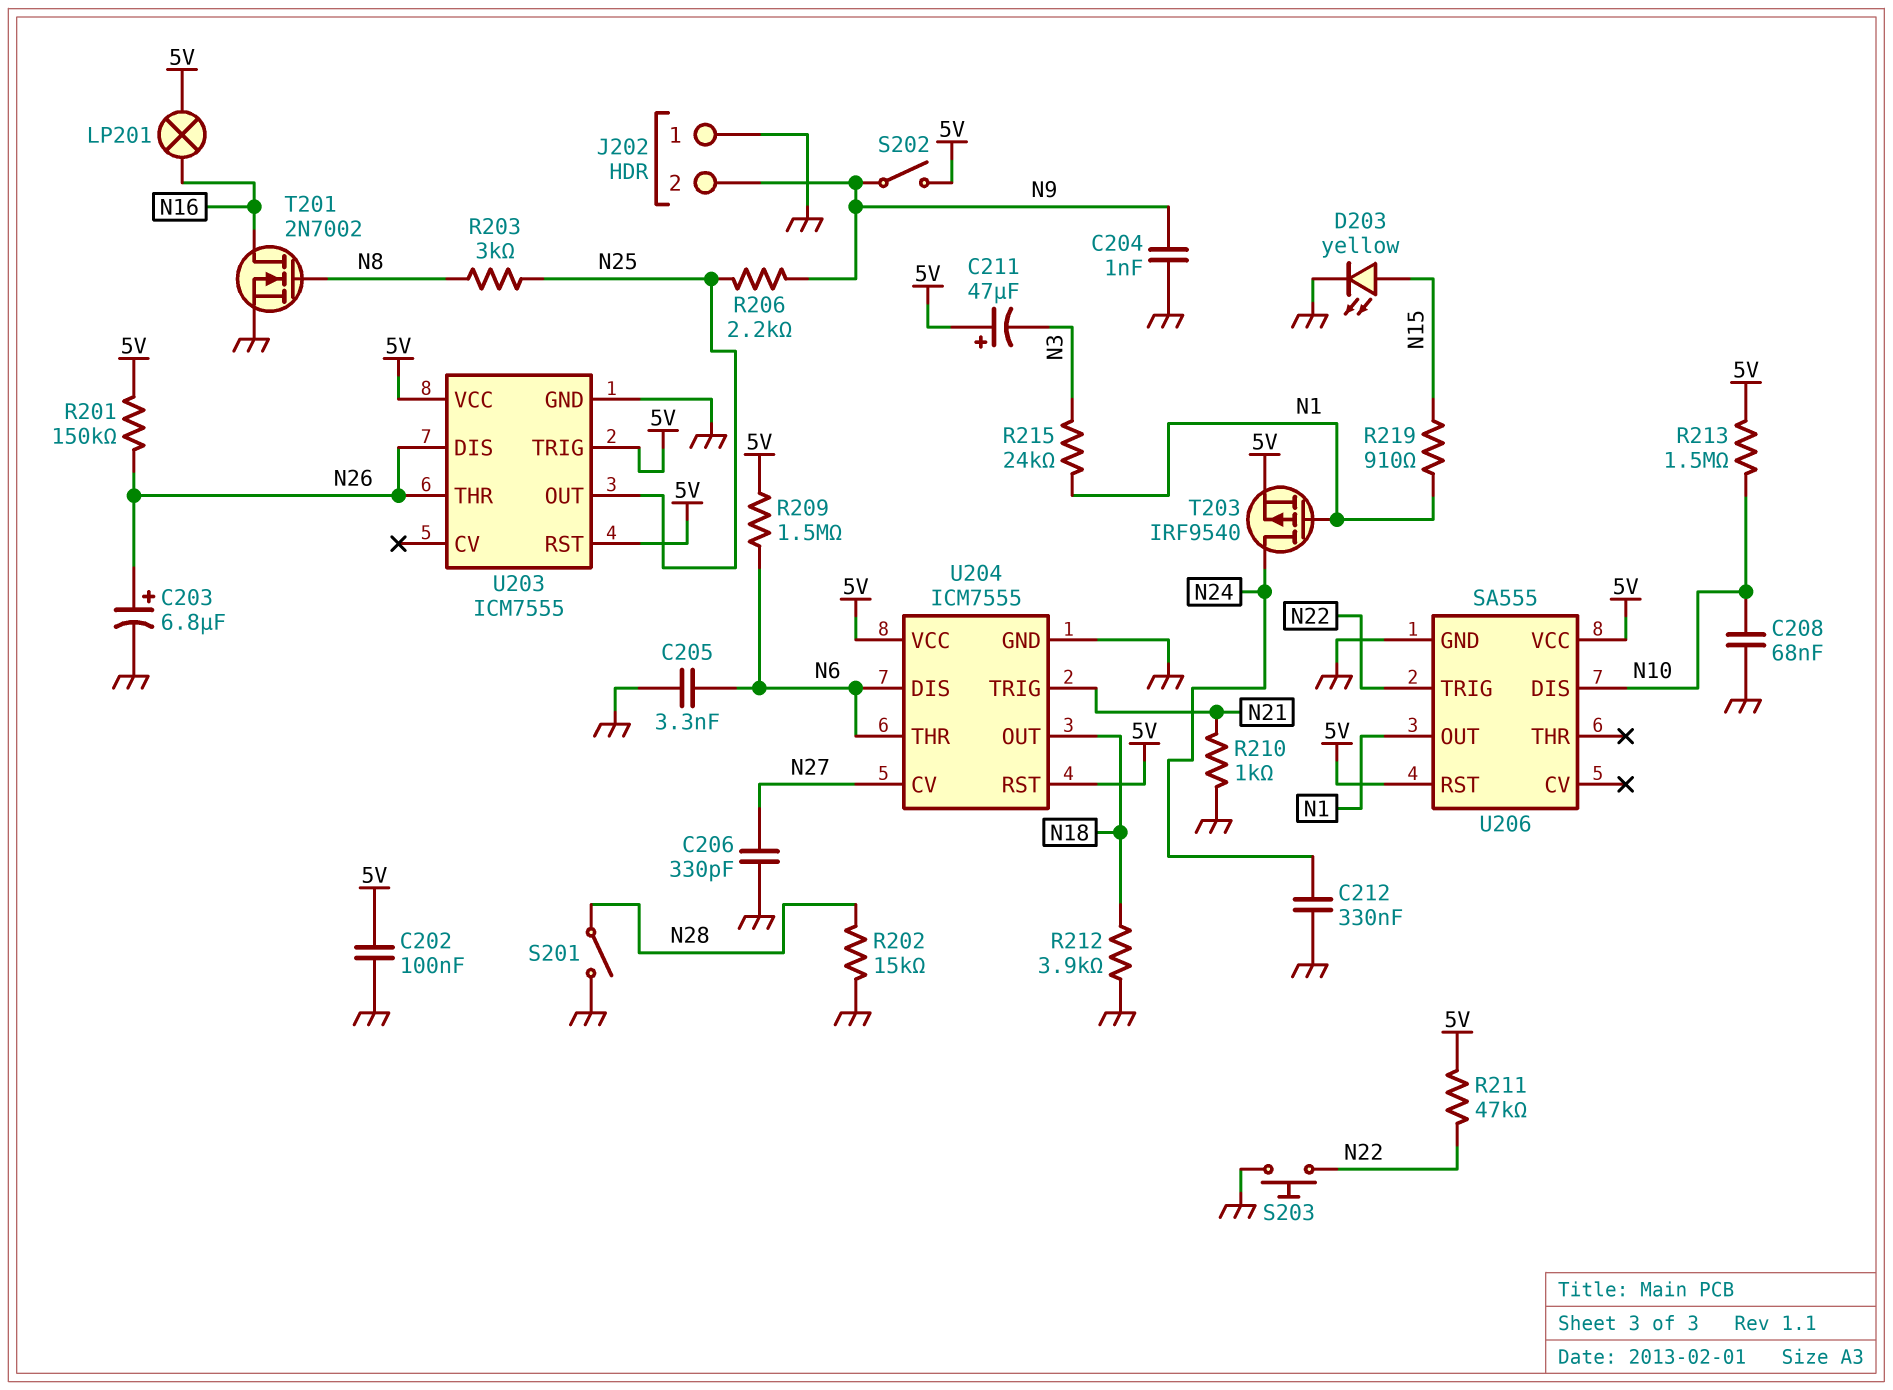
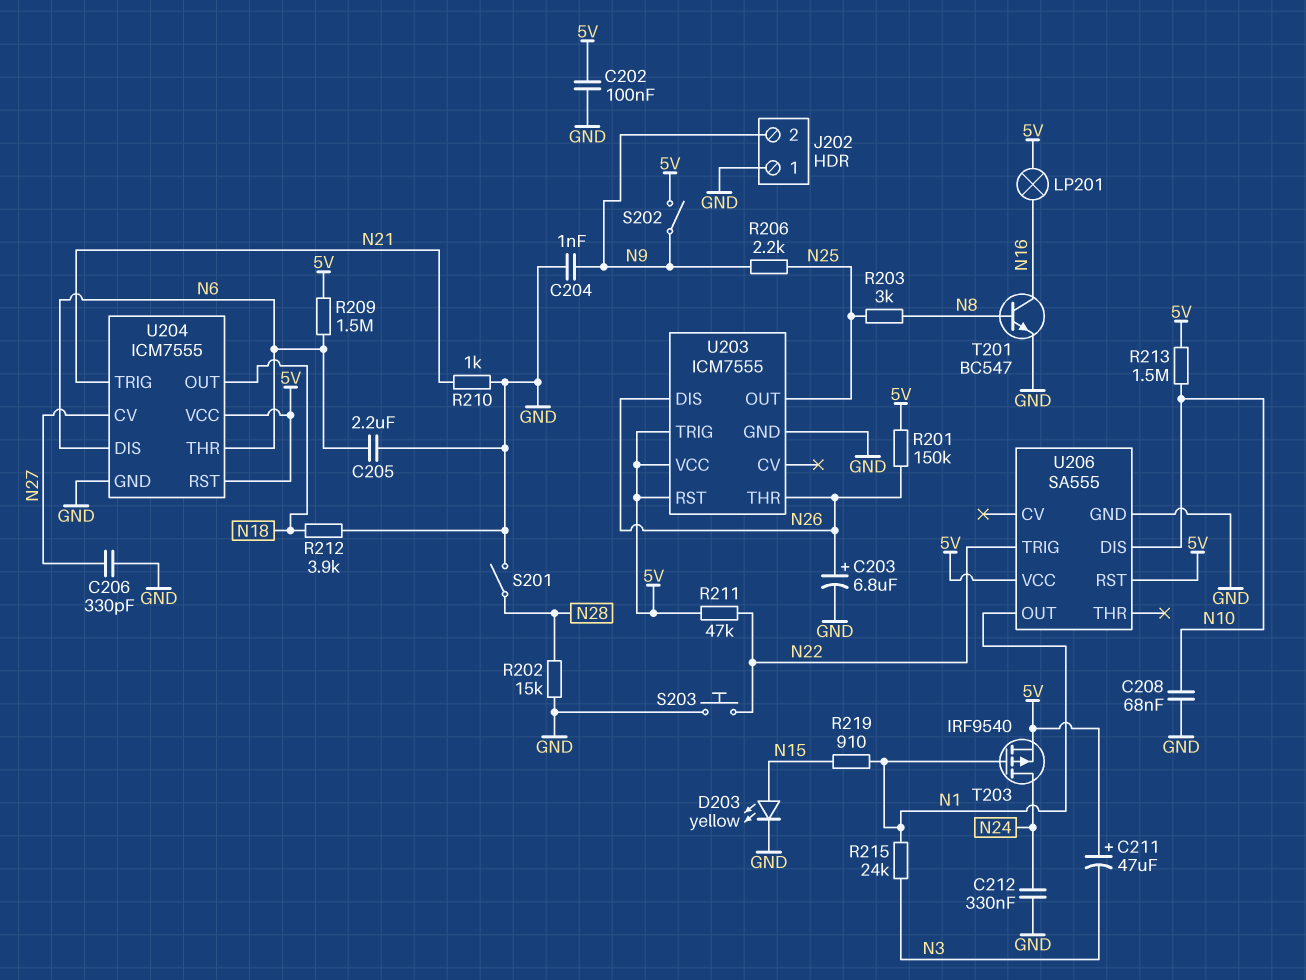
C205: 3.3nF (GND, N6) -> 2.2uF (GND, N6)
T201: NMOS 2N7002 (G N8, D N16, S GND) -> NPN BC547 (B N8, C N16, E GND)

